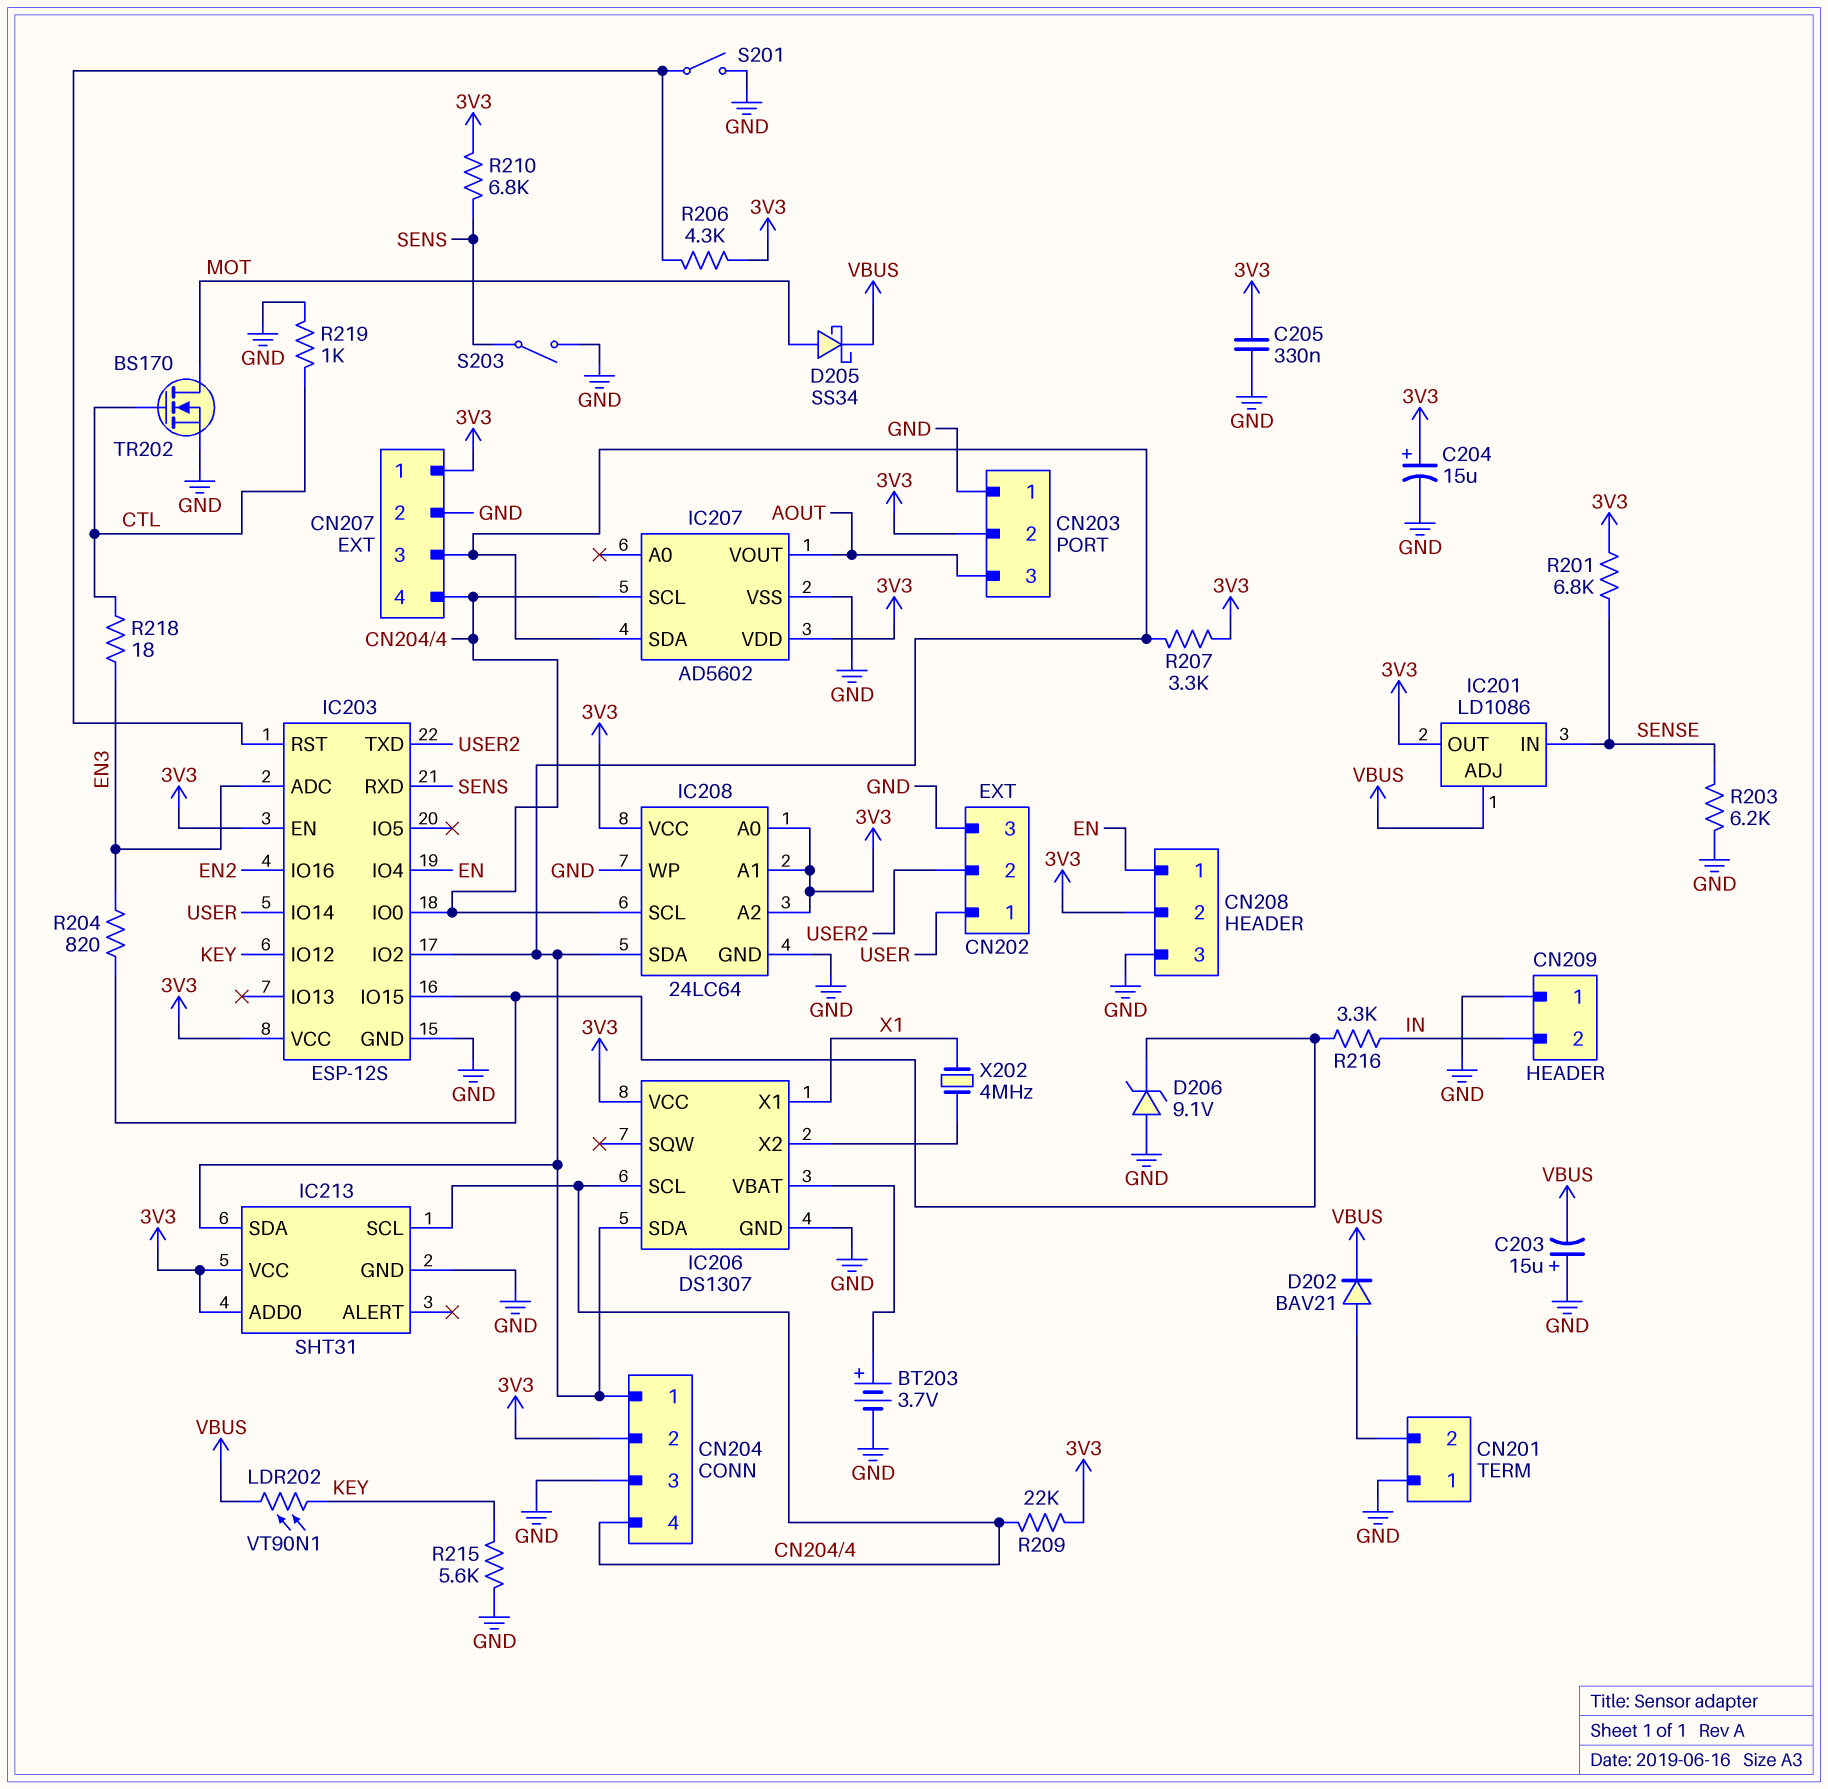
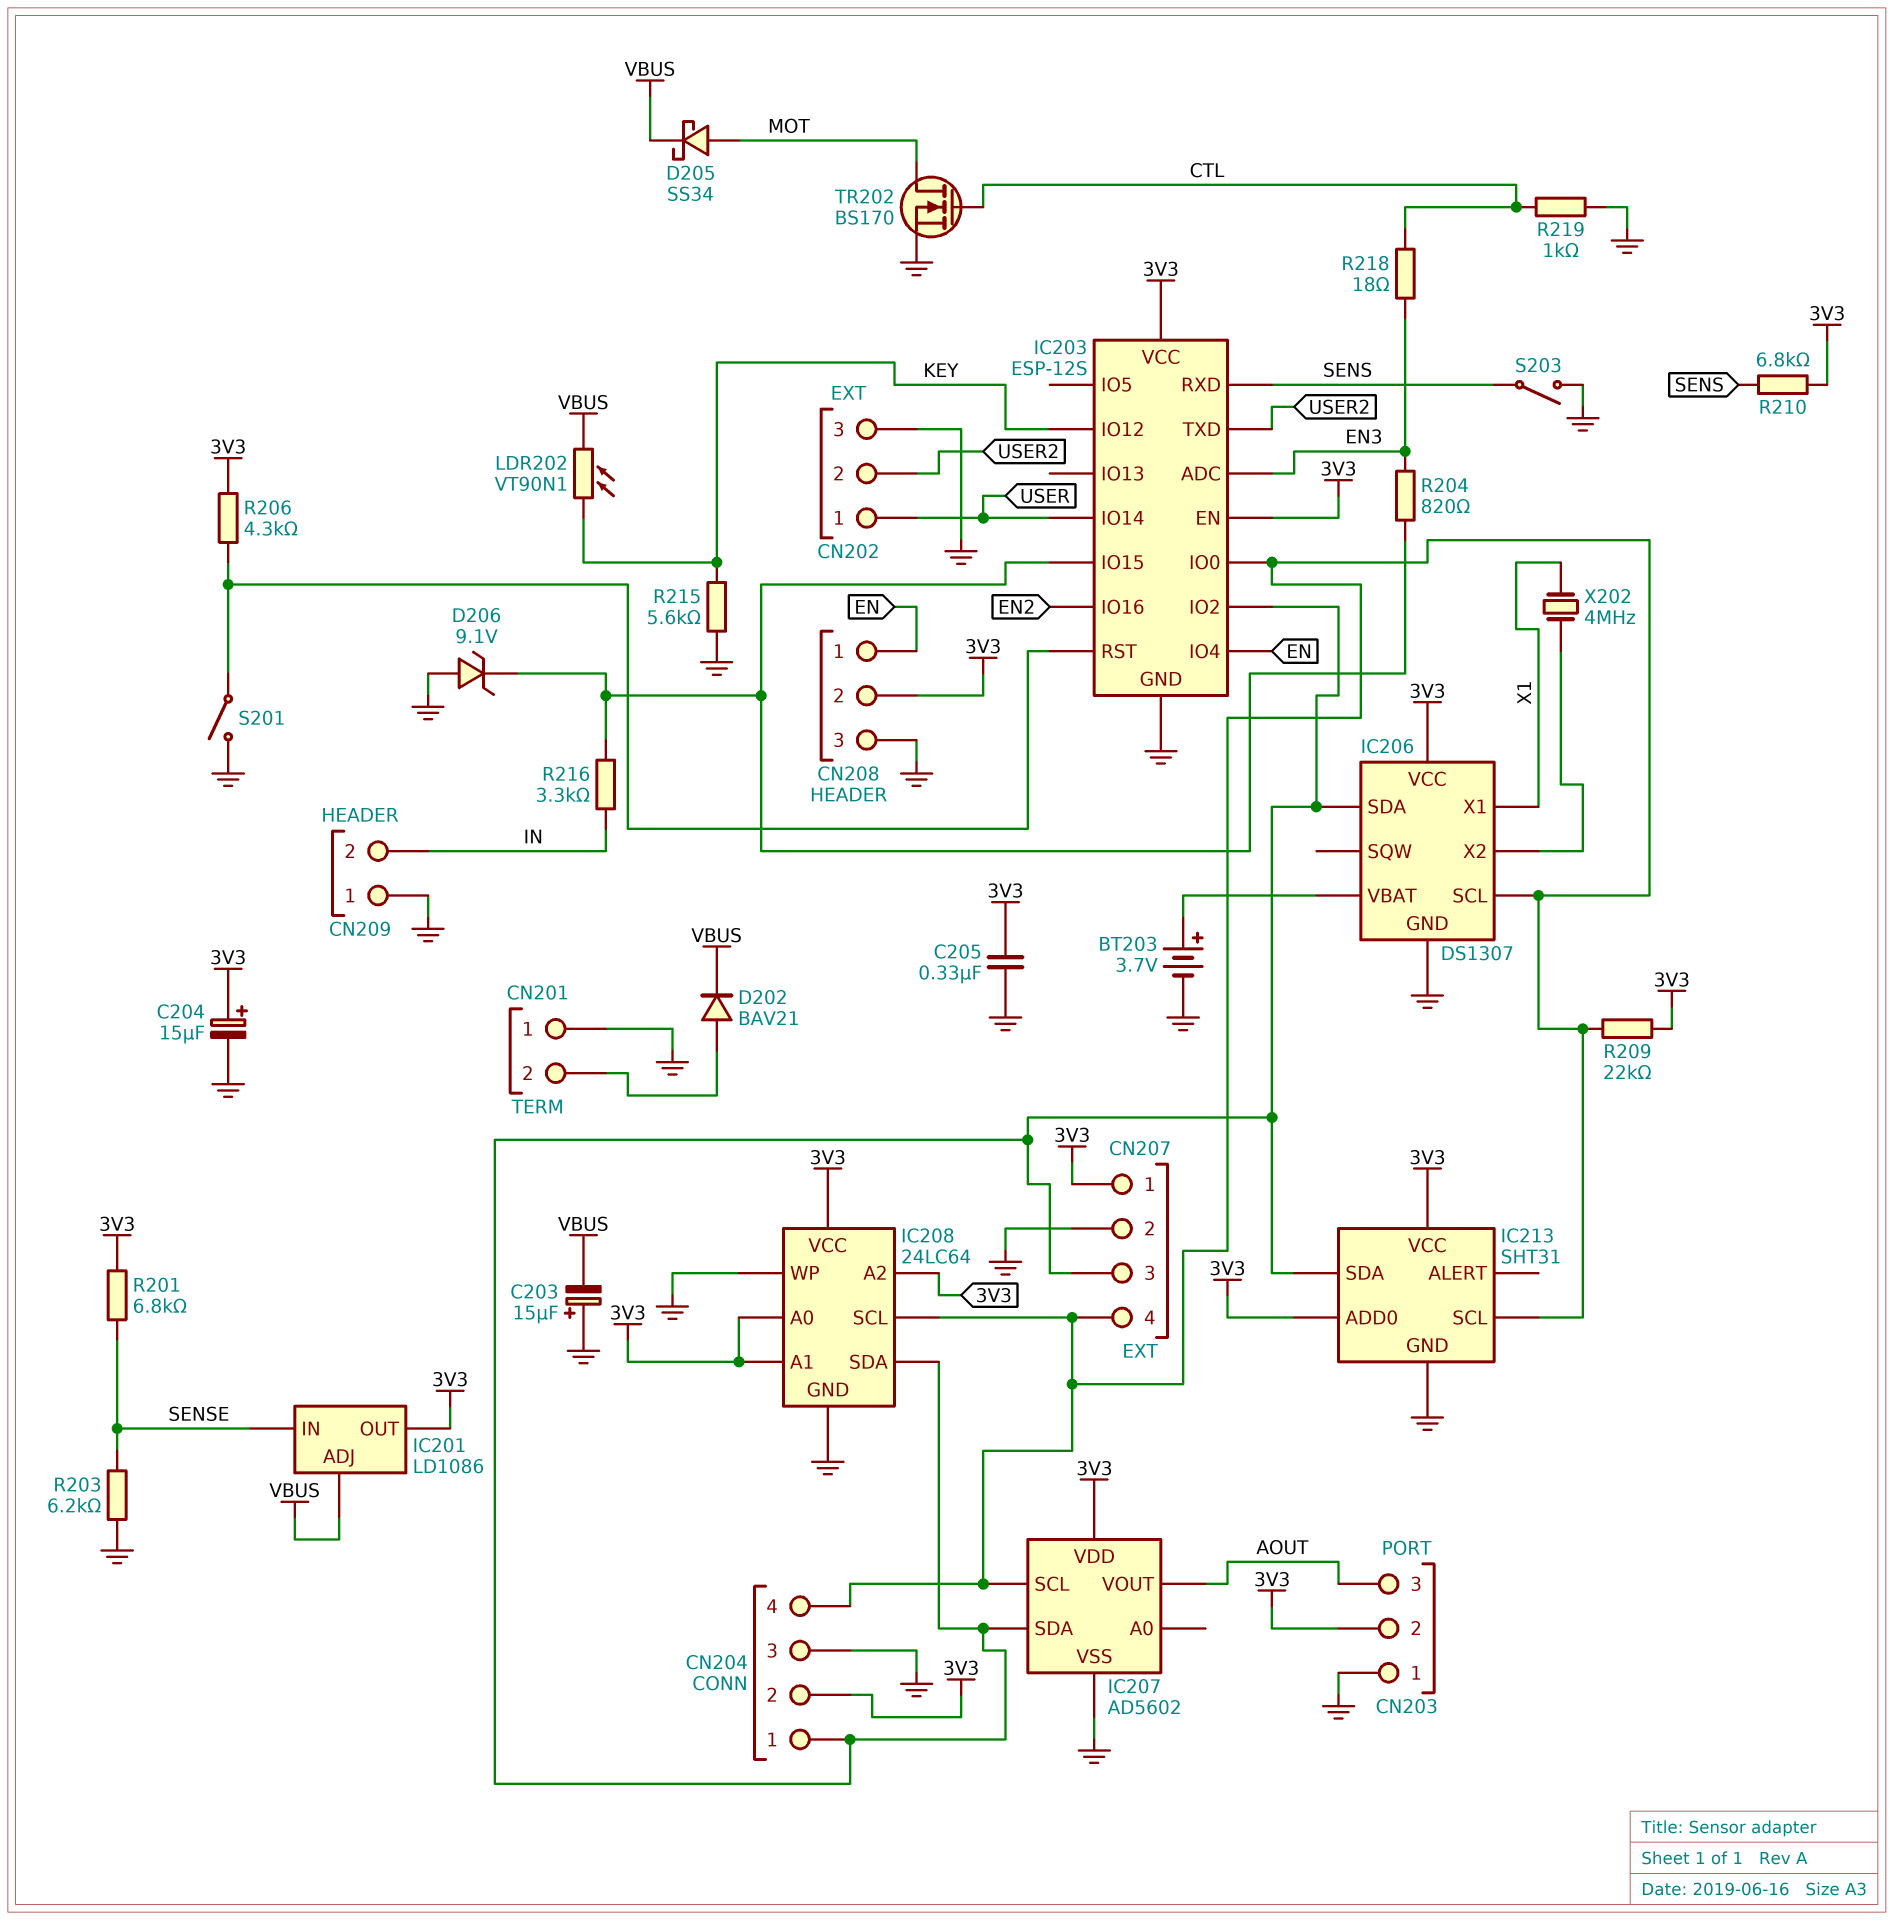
R207: 3.3k (3V3, CN204/1) -> none

